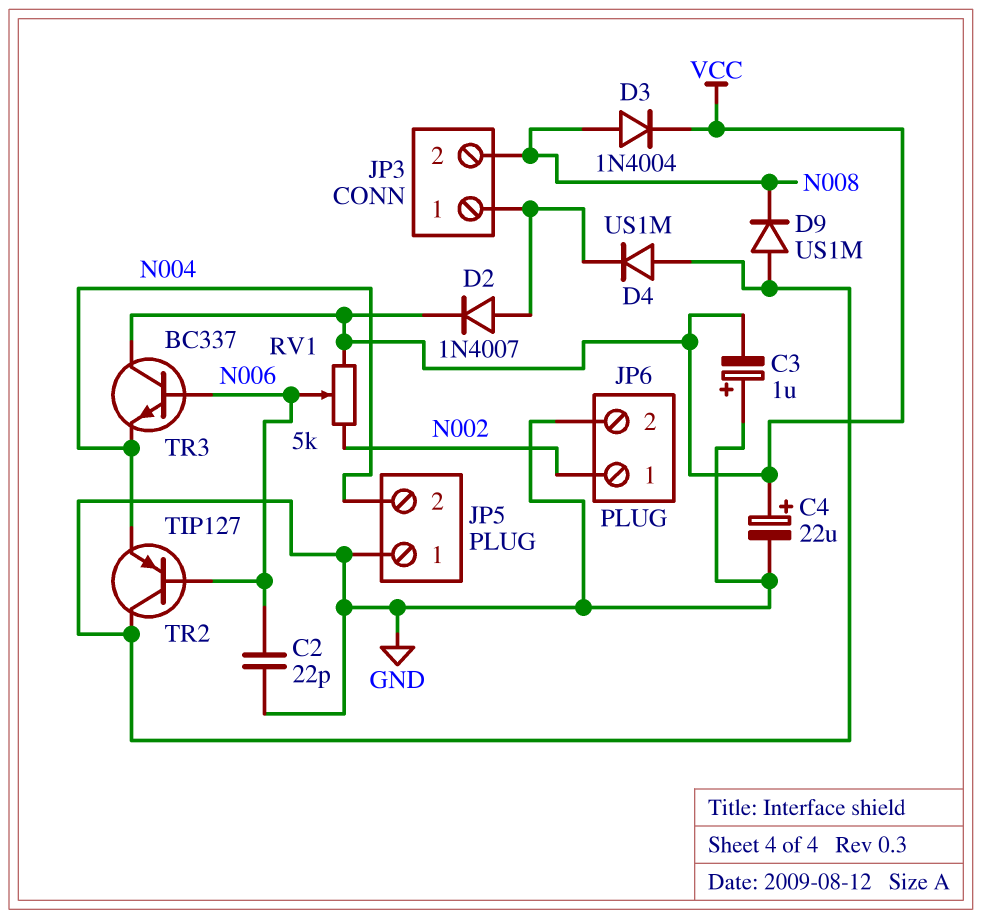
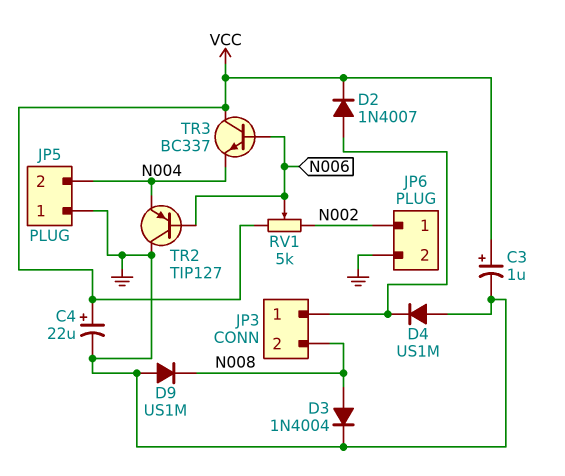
C2: 22pF (GND, N006) -> none
C3: 1uF (plus GND, minus VCC) -> 1uF (plus VCC, minus GND)
D3: diode 1N4004 (A N008, K VCC) -> diode 1N4004 (A N008, K GND)

